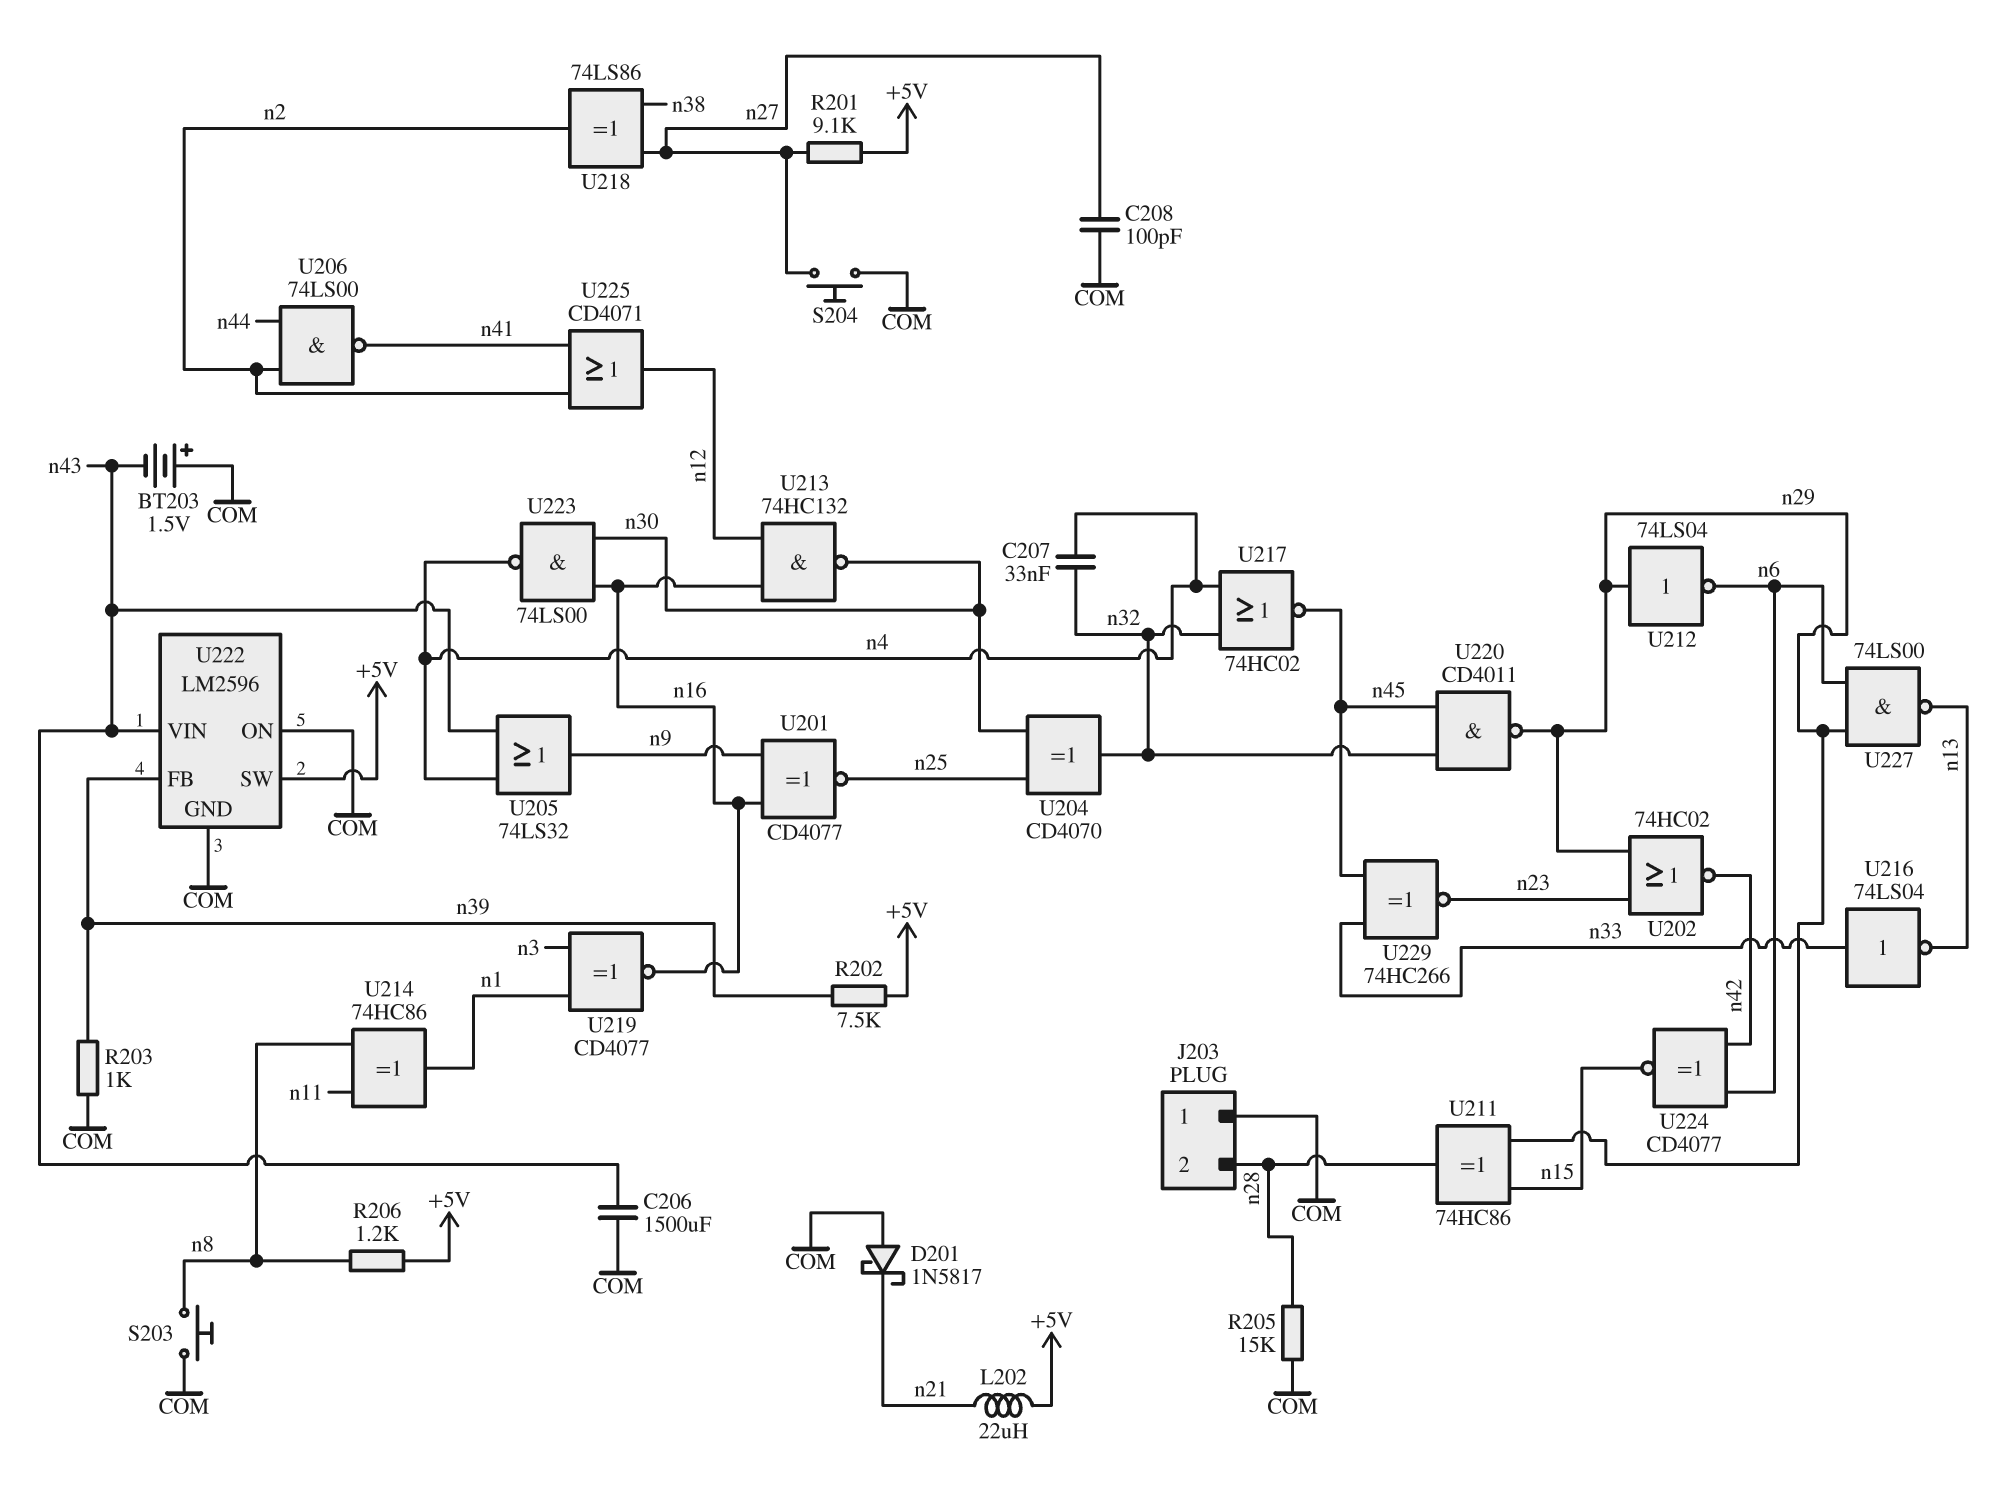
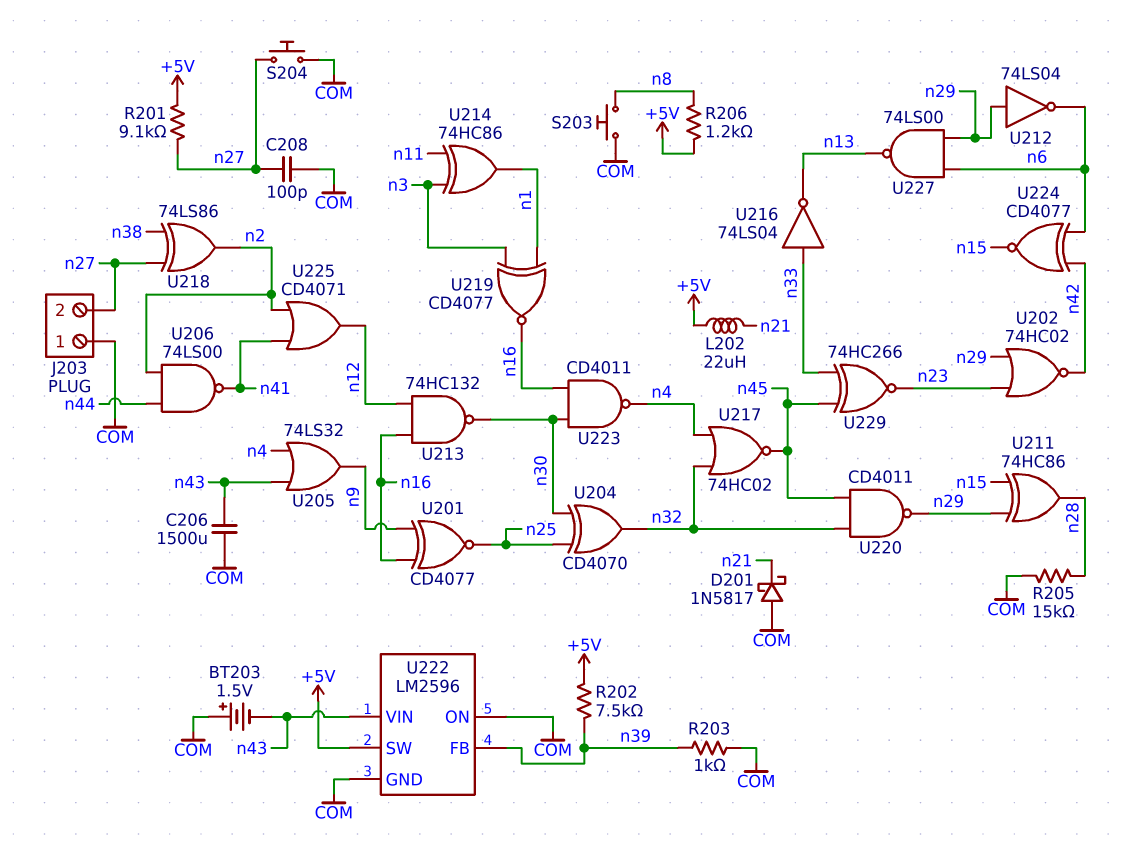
C207: 33nF (n4, n32) -> none
J203 pin 2: n28 -> n27
U214: XOR 74HC86 (in n8, in n11, out n1) -> XOR 74HC86 (in n3, in n11, out n1)
U223: NAND 74LS00 (in n16, in n30, out n4) -> NAND CD4011 (in n16, in n30, out n4)

